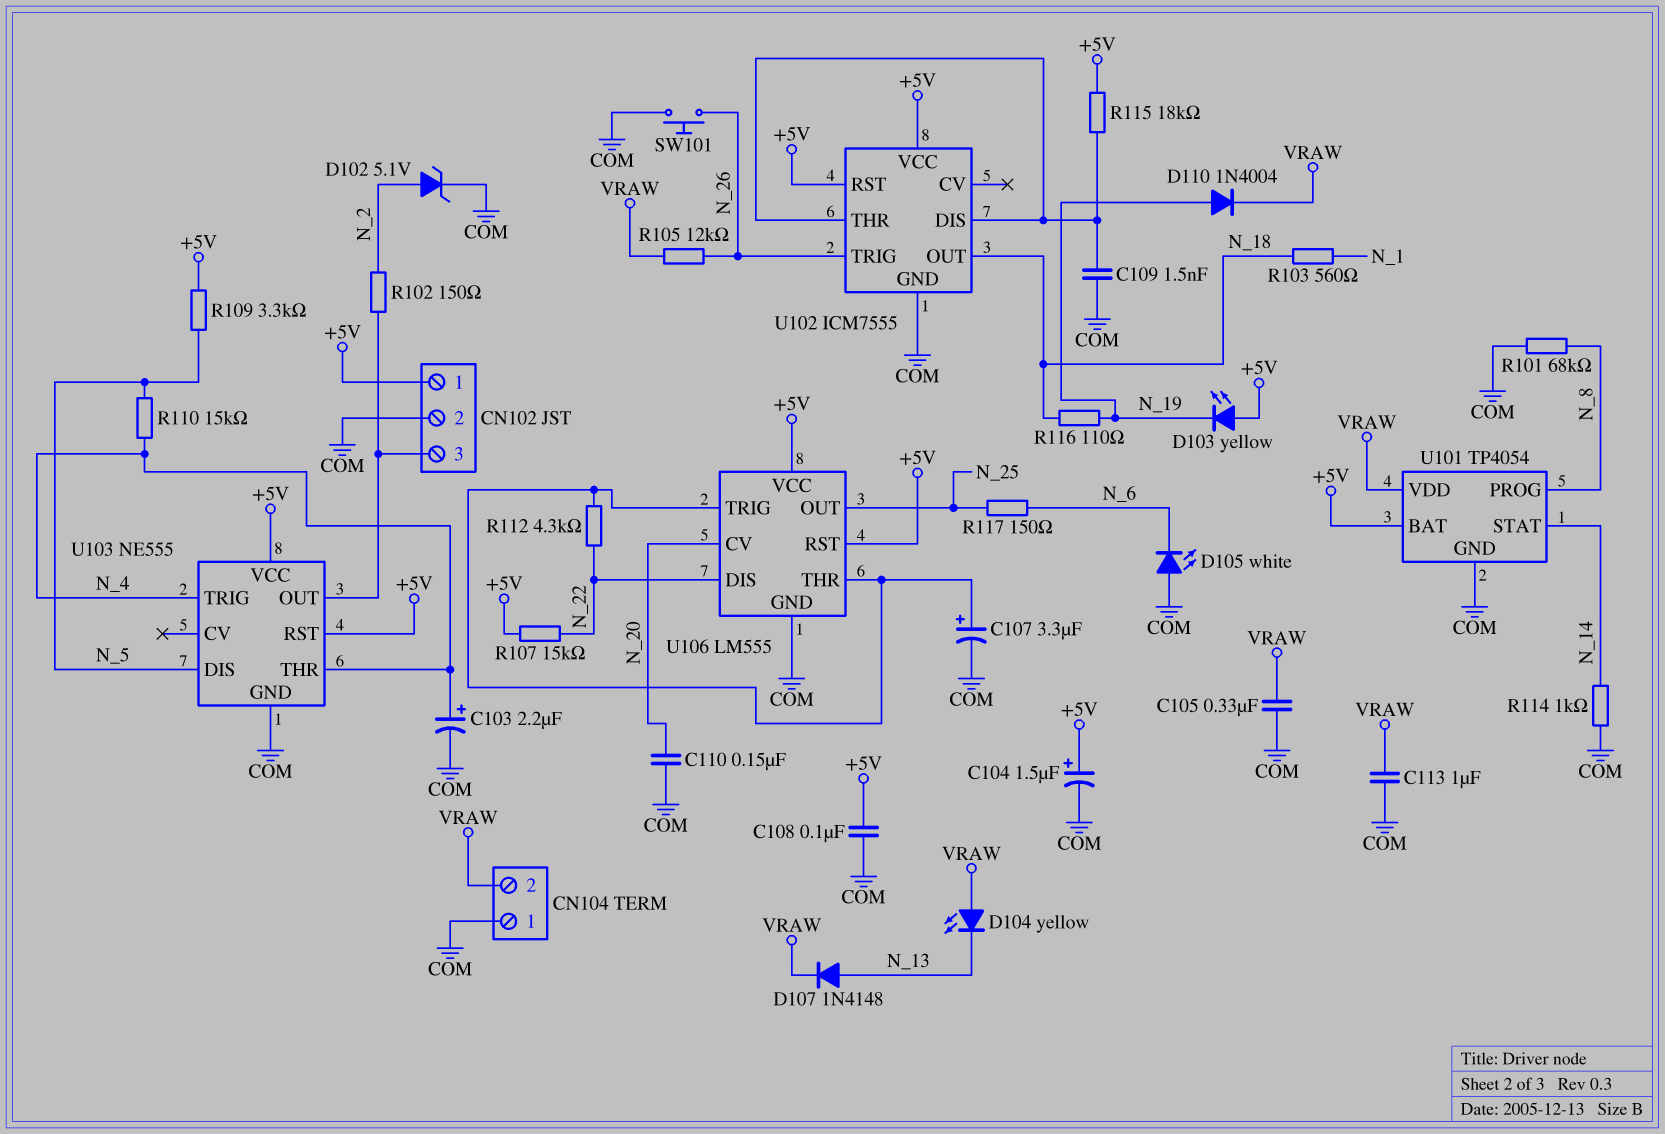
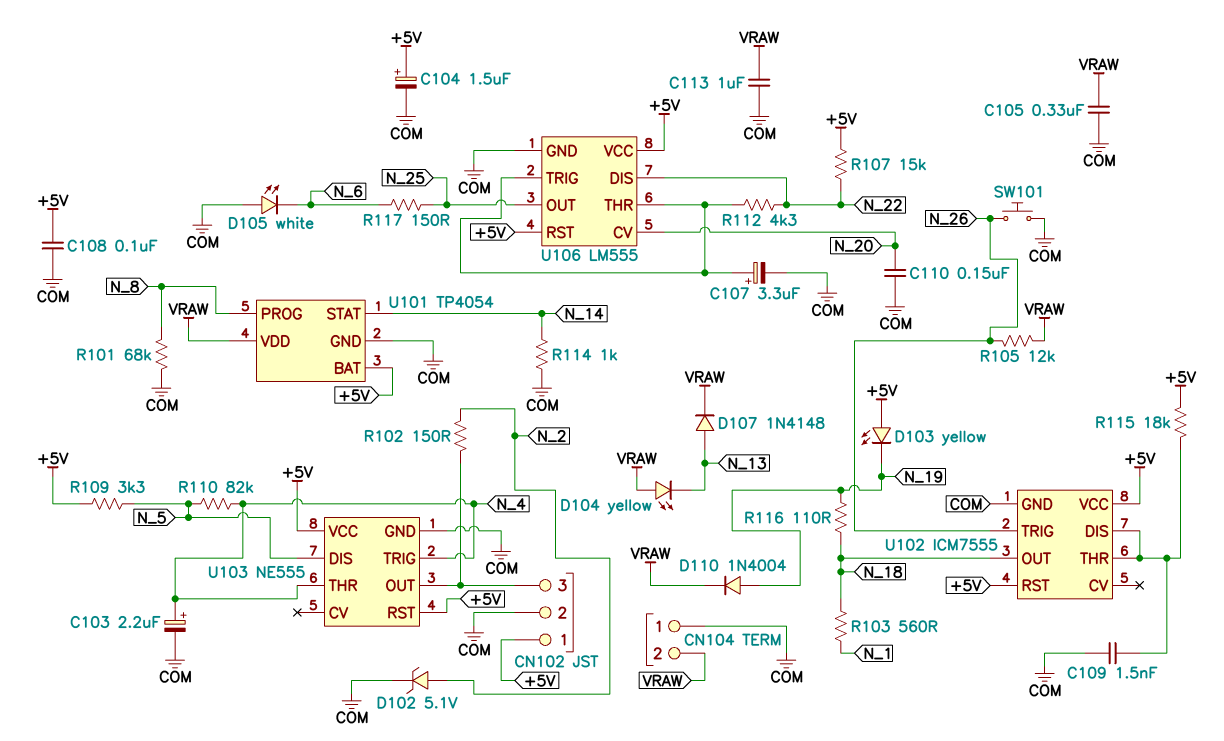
R110: 15k (N_4, N_5) -> 82k (N_4, N_5)

